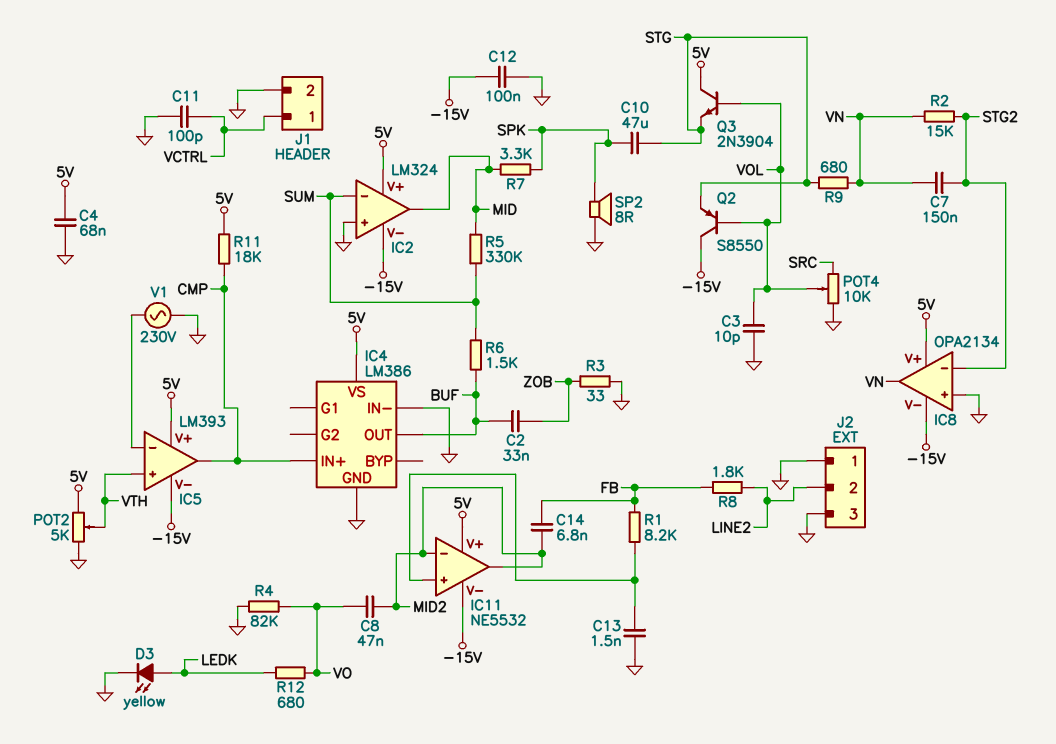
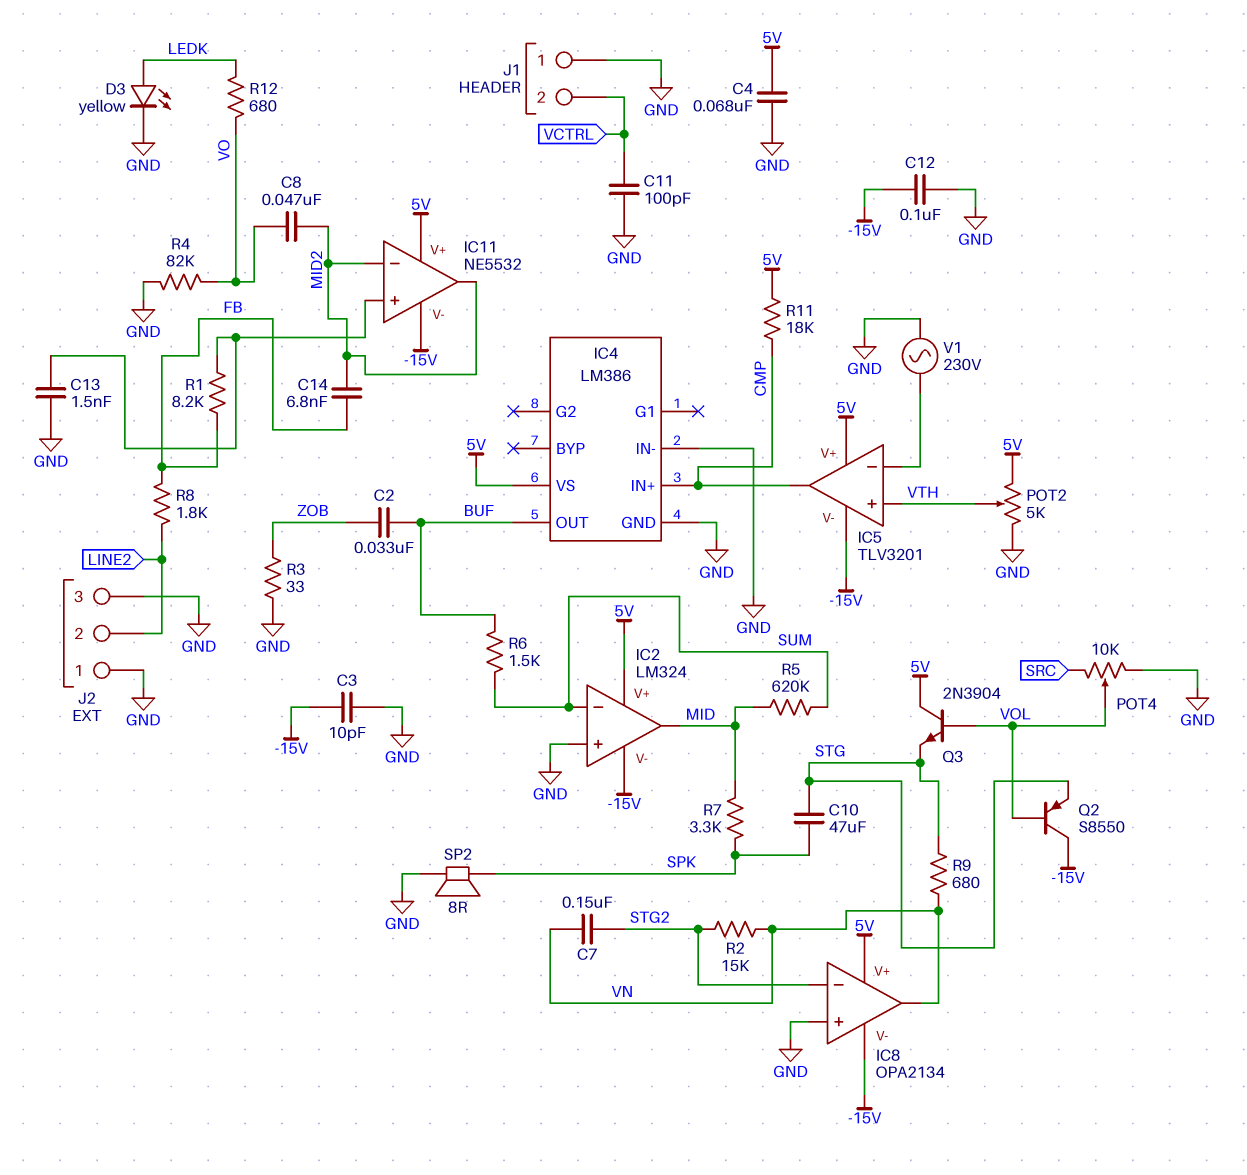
C3: 10pF (GND, VOL) -> 10pF (-15V, GND)
IC5: LM393 -> TLV3201
J1 pin 1: VCTRL -> GND
J1 pin 2: GND -> VCTRL
R5: 330k (MID, SUM) -> 620k (MID, SUM)

